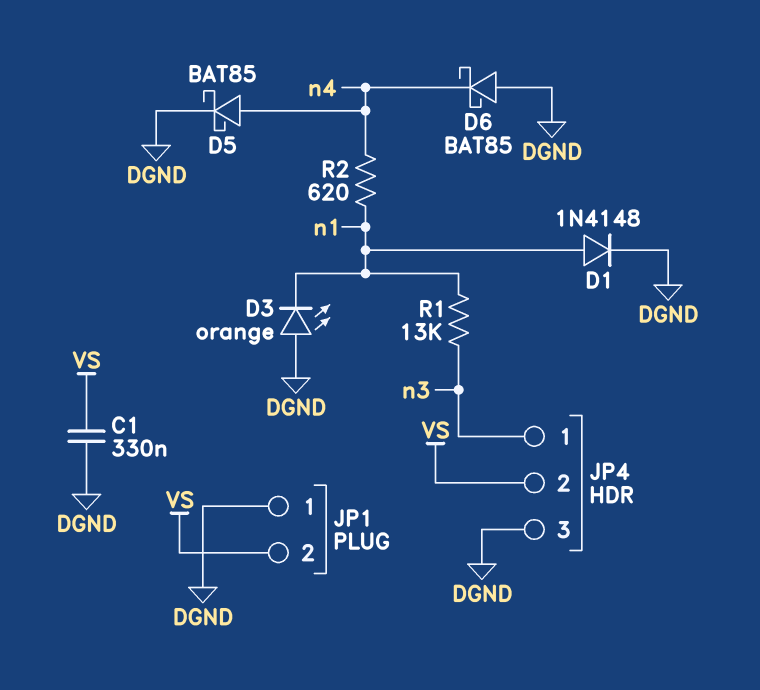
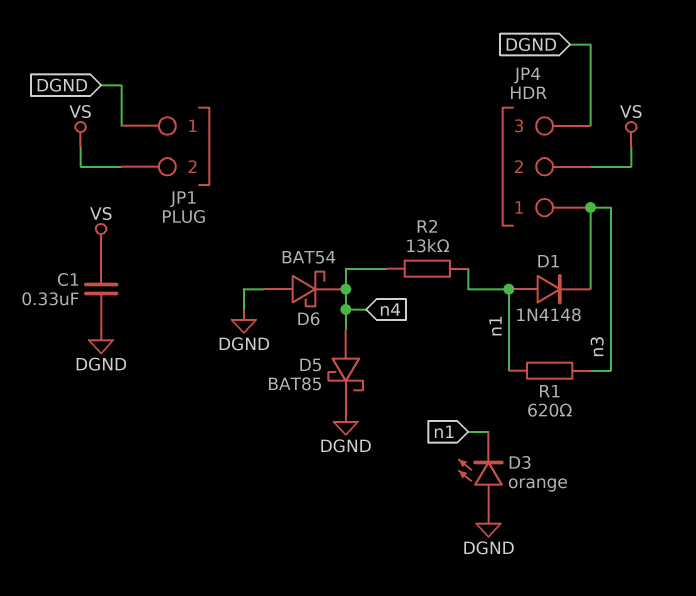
D1: diode 1N4148 (A n1, K DGND) -> diode 1N4148 (A n1, K n3)
D6: schottky BAT85 (A DGND, K n4) -> schottky BAT54 (A DGND, K n4)
R1: 13k (n1, n3) -> 620 (n1, n3)
R2: 620 (n1, n4) -> 13k (n1, n4)

